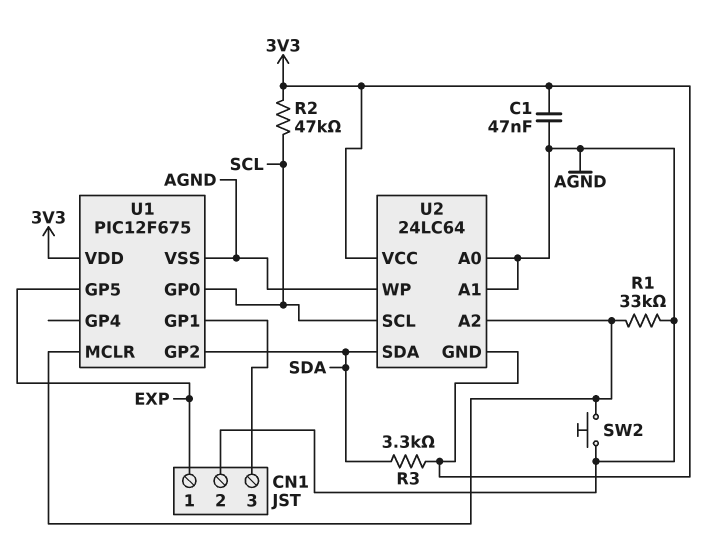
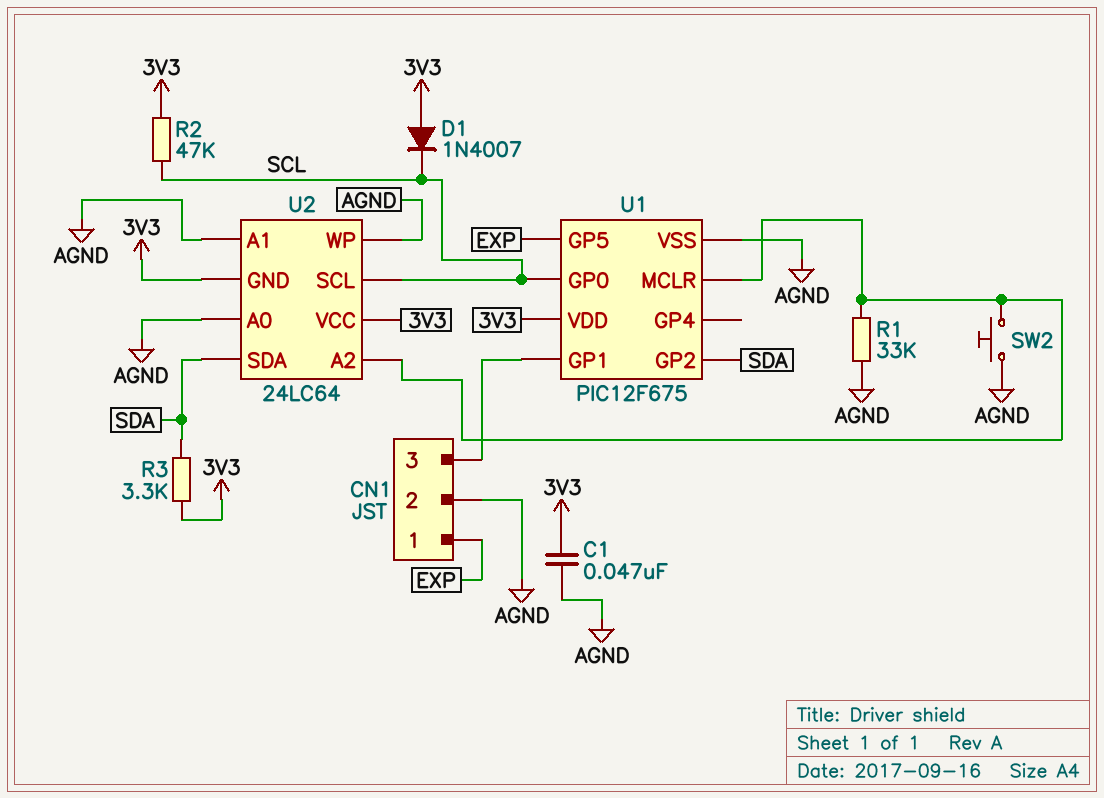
D1: none -> diode 1N4007 (A 3V3, K SCL)

